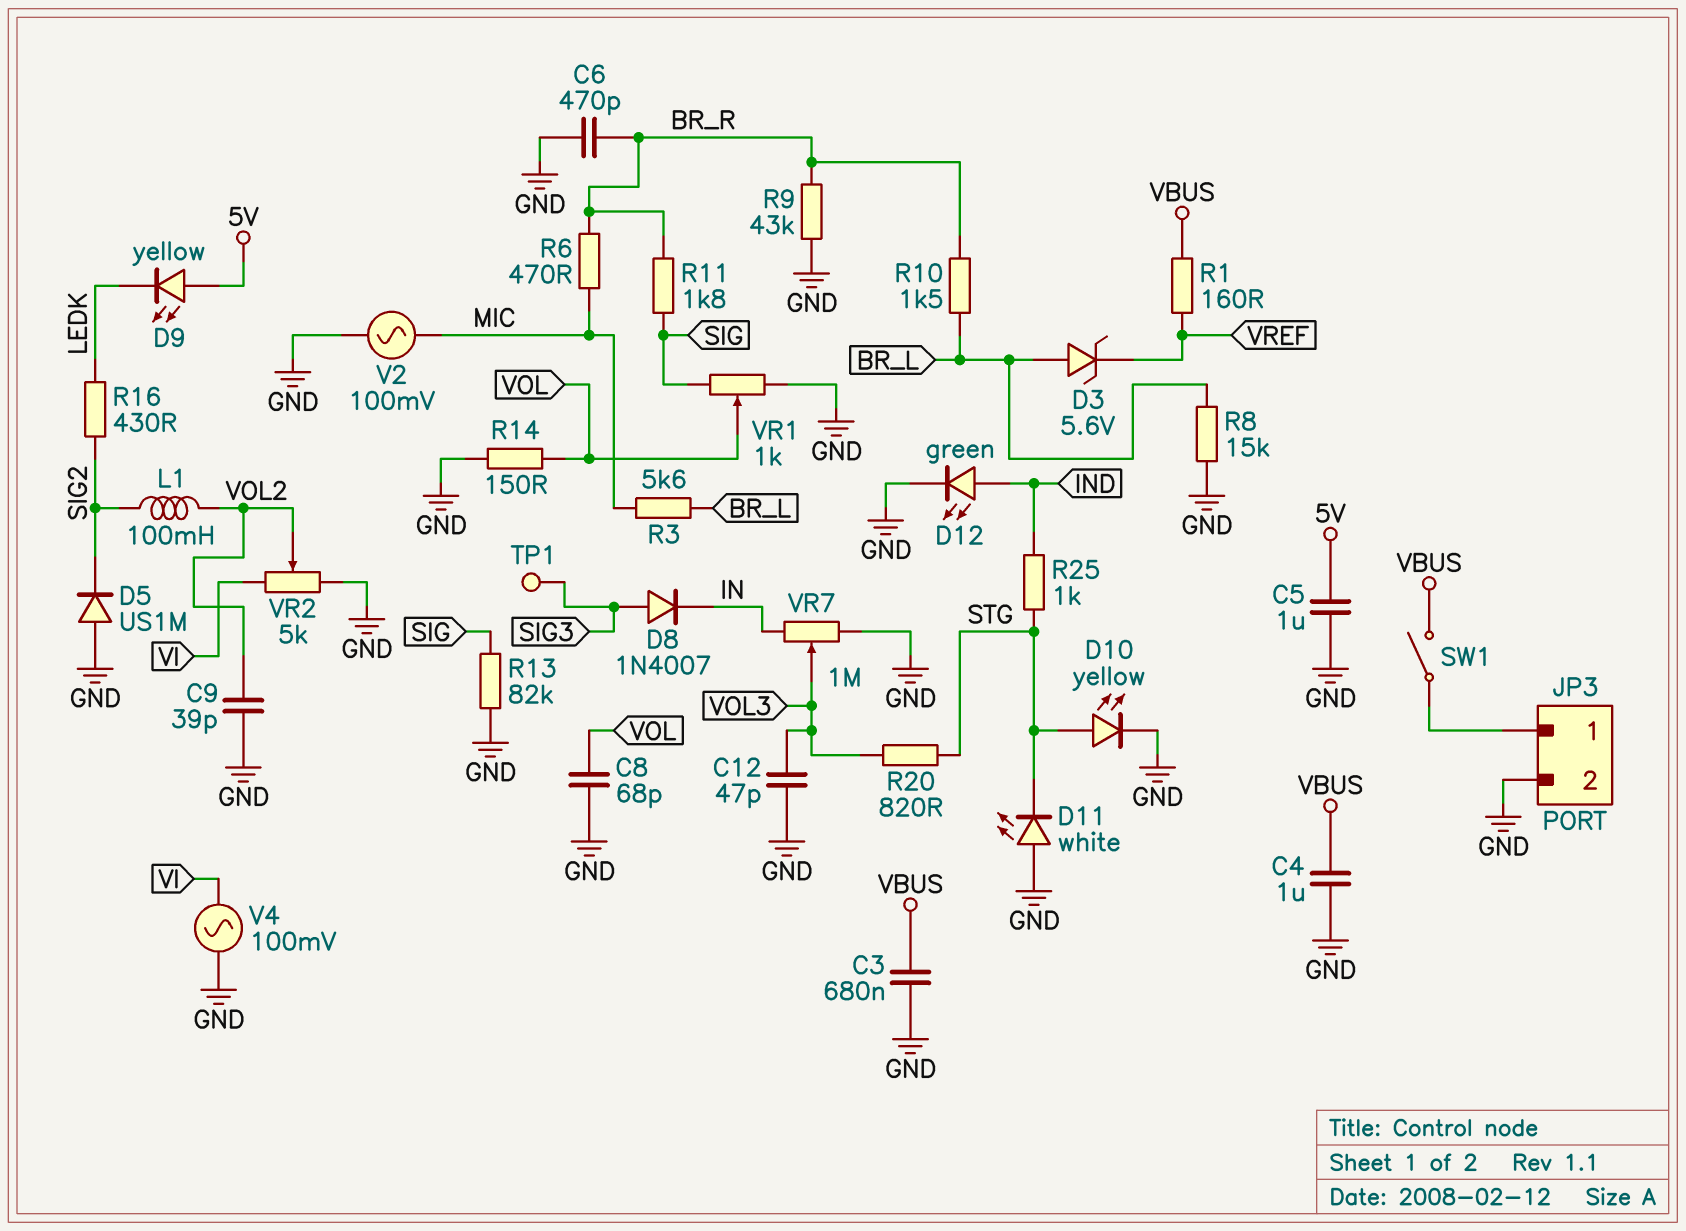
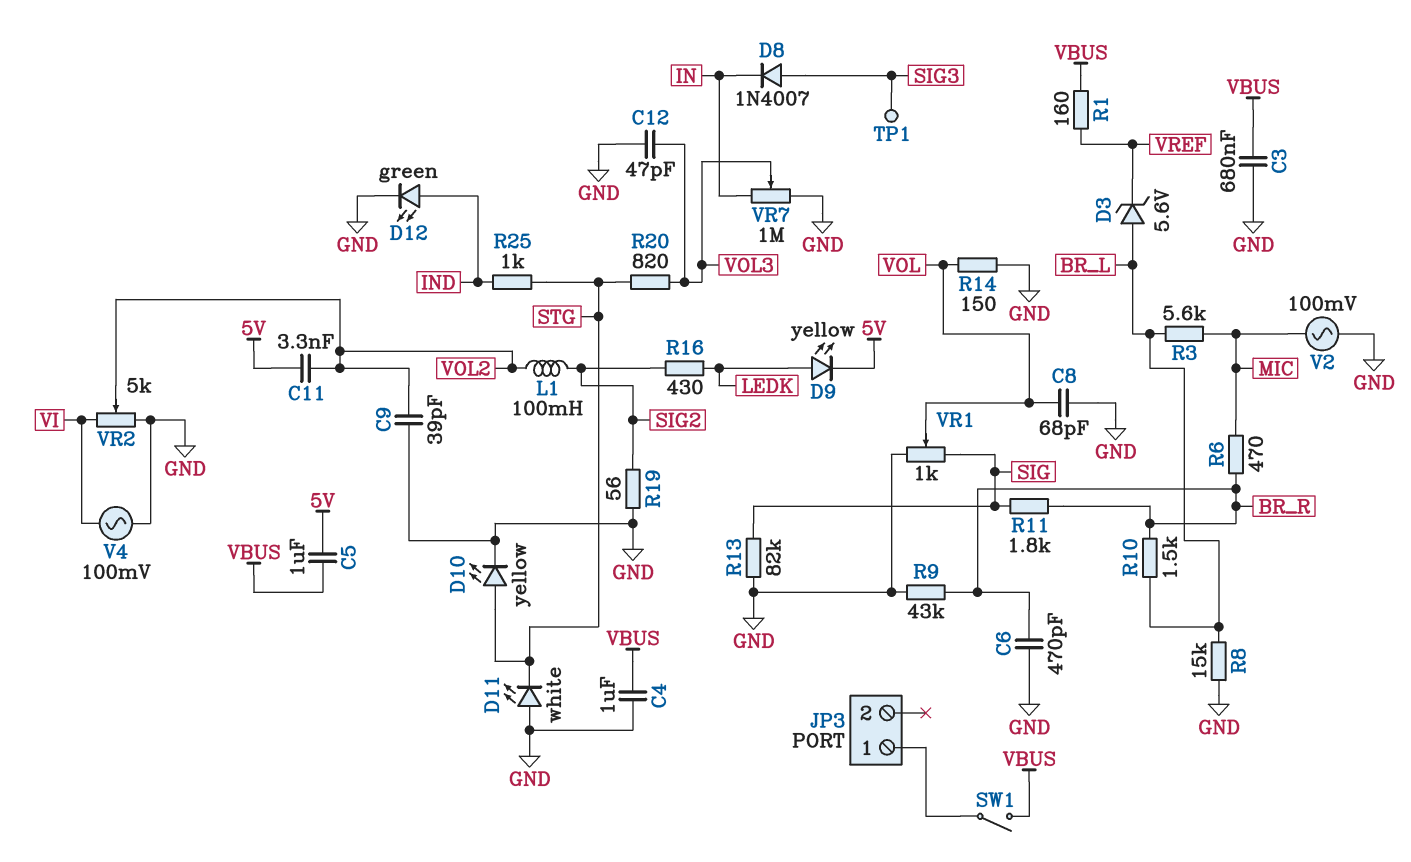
C5: 1uF (5V, GND) -> 1uF (5V, VBUS)
C11: none -> 3.3nF (5V, VOL2)
D5: diode US1M (A GND, K SIG2) -> none
D9: LED yellow (A 5V, K LEDK) -> LED yellow (A LEDK, K 5V)
JP3 pin 2: GND -> none
R19: none -> 56 (GND, SIG2)

